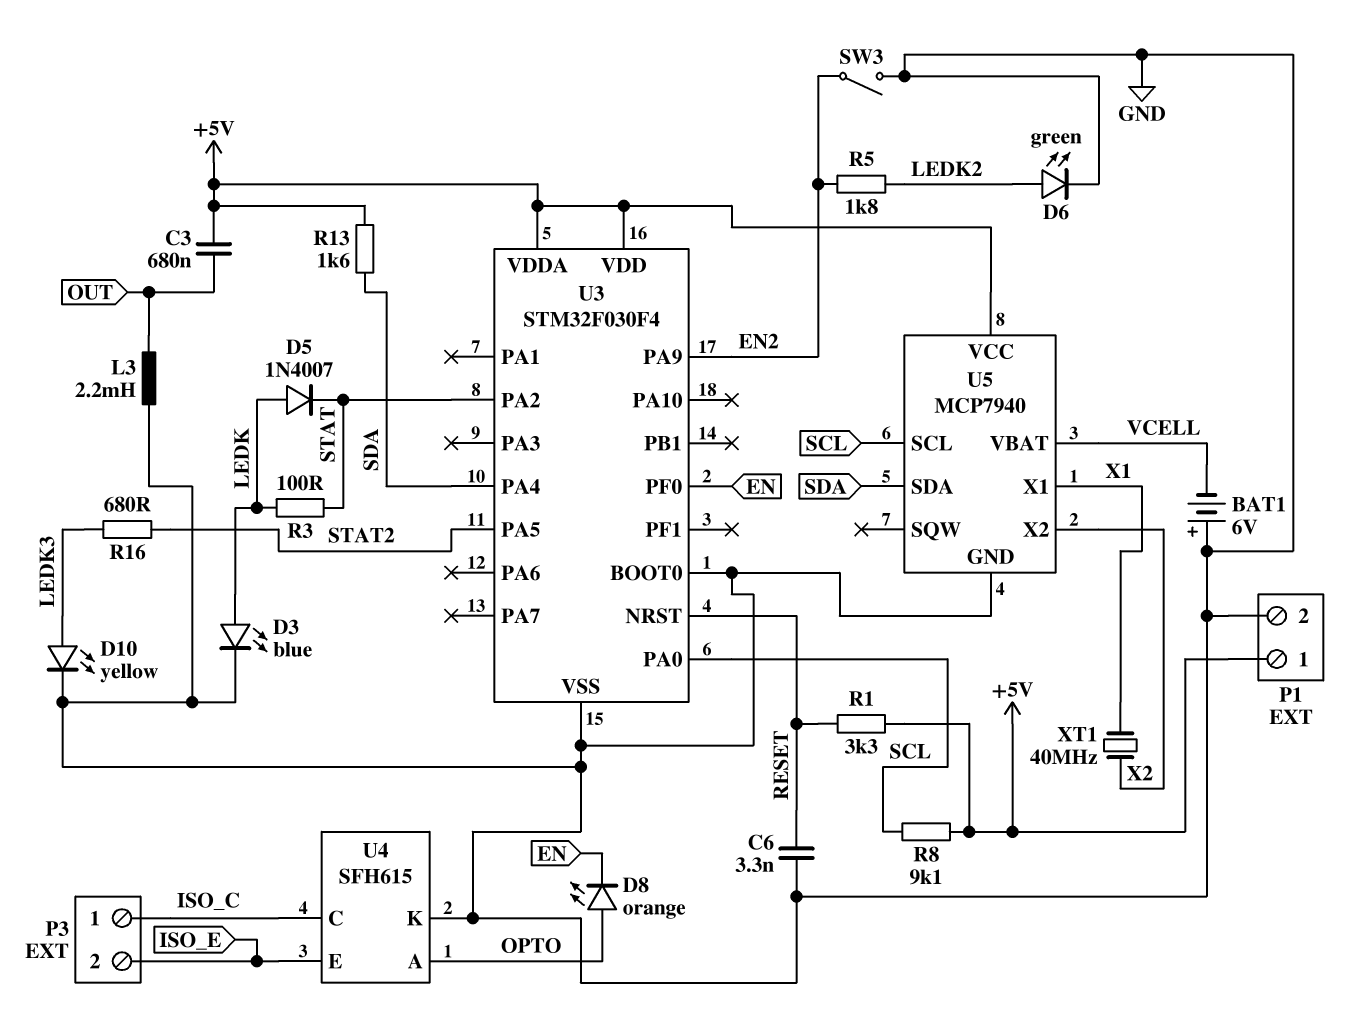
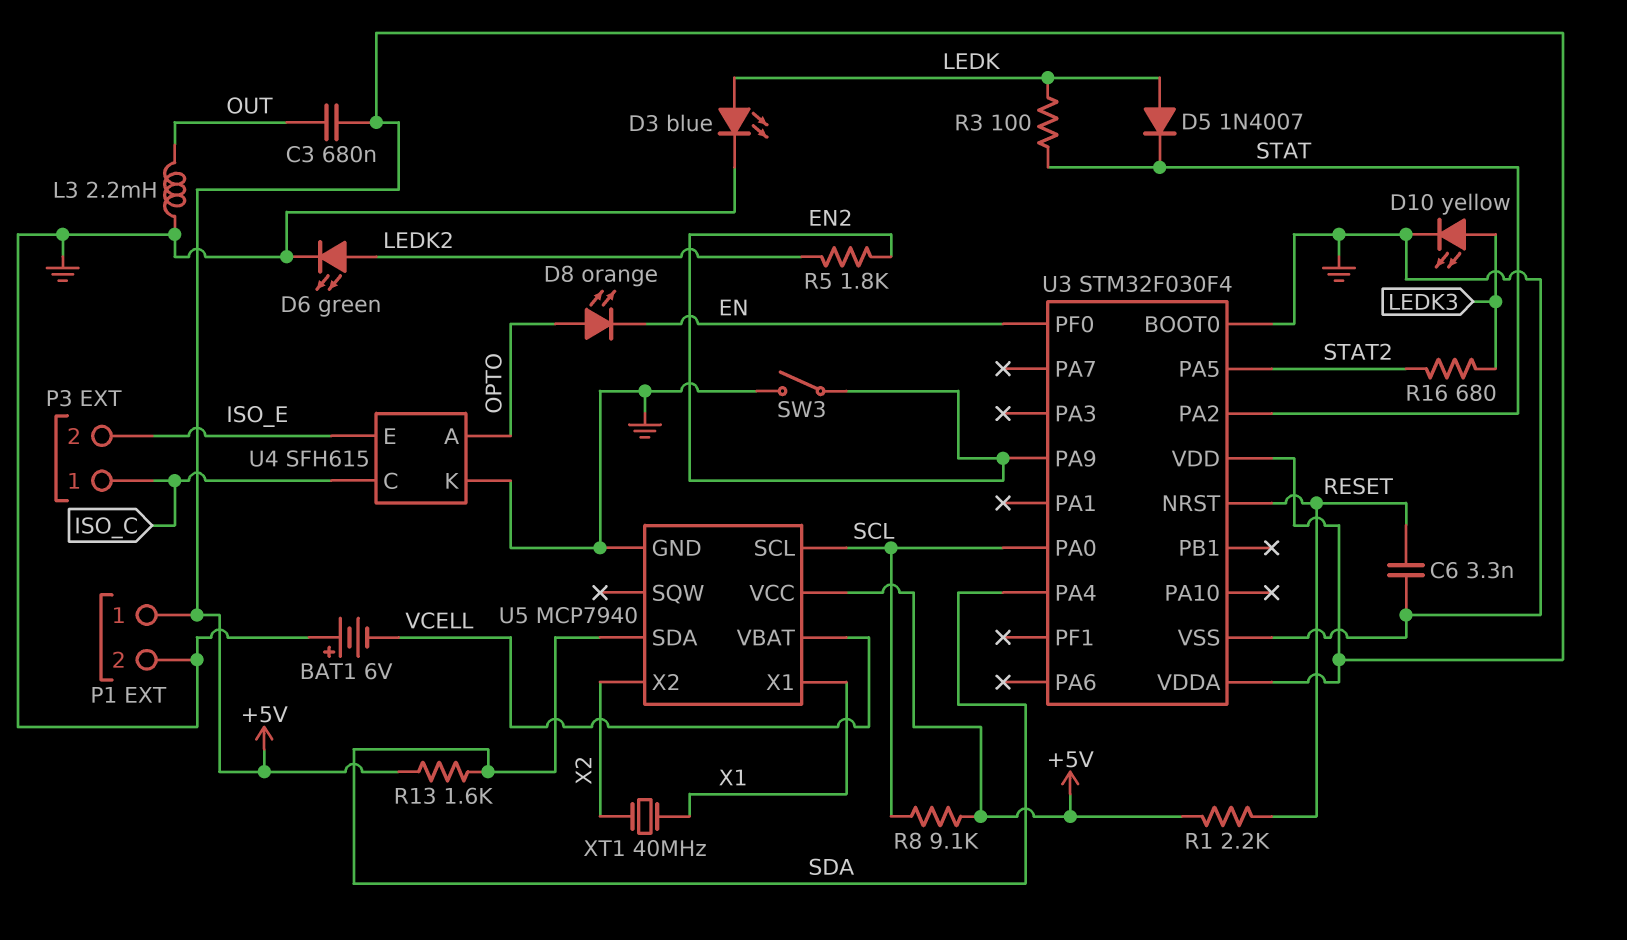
R1: 3.3k (+5V, RESET) -> 2.2k (+5V, RESET)

